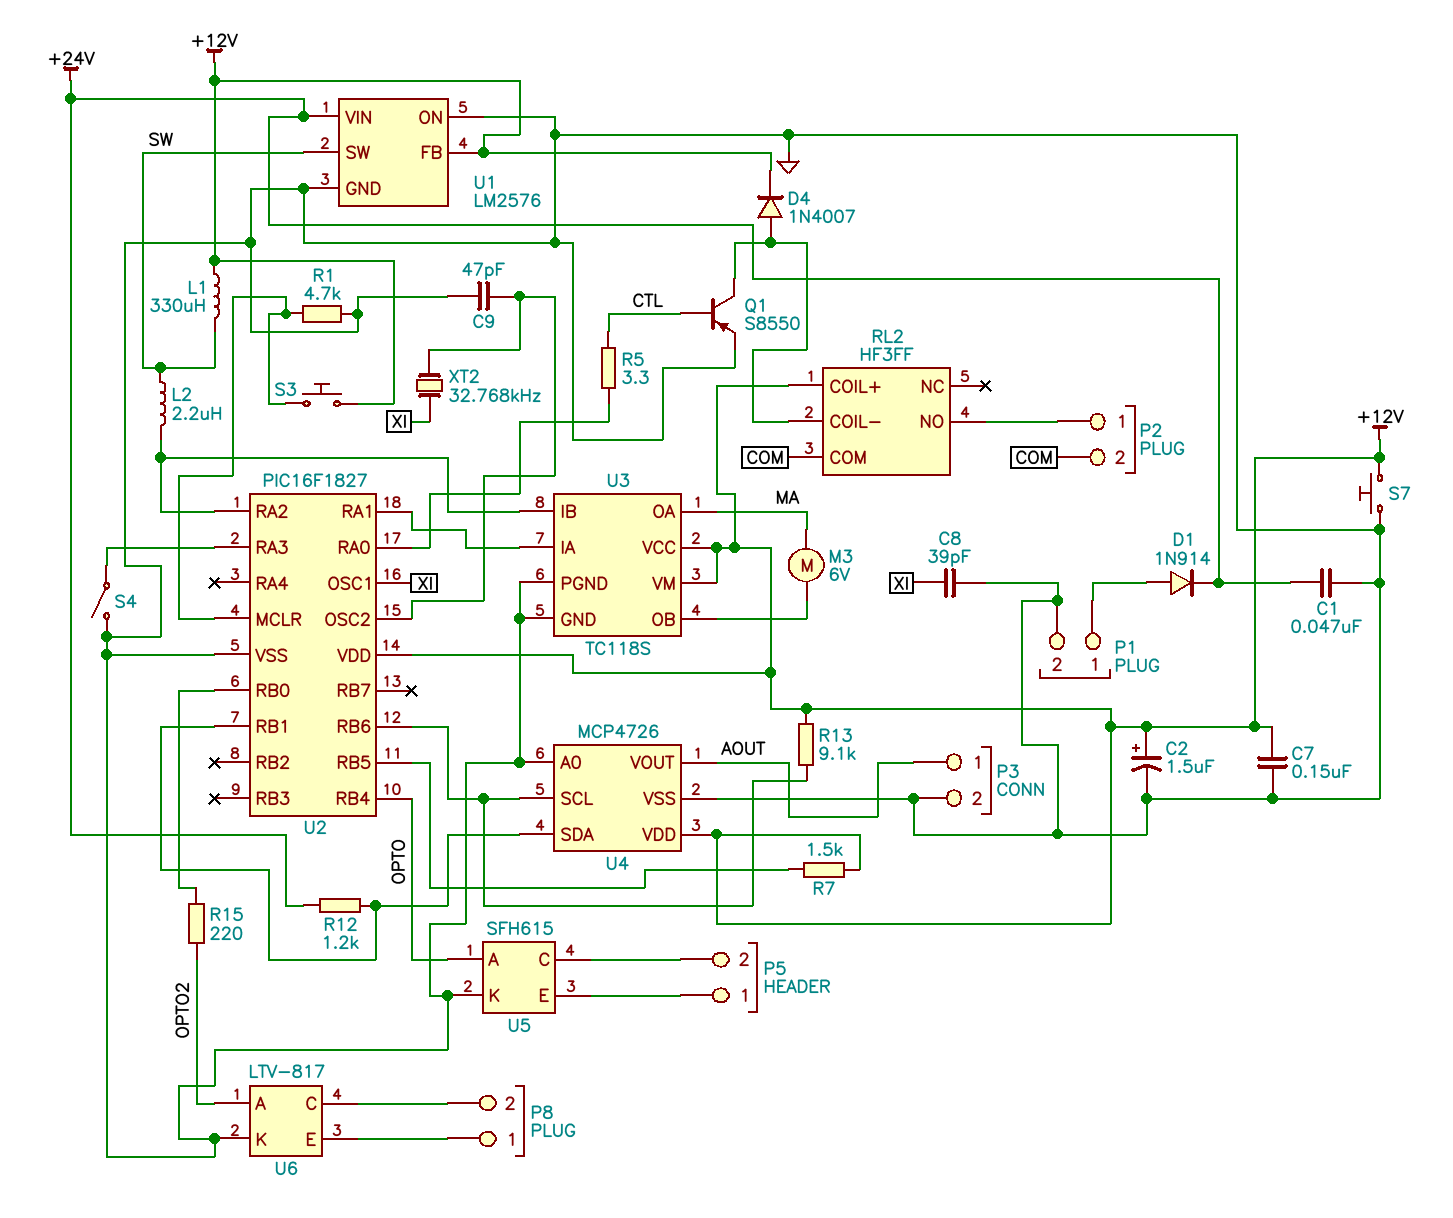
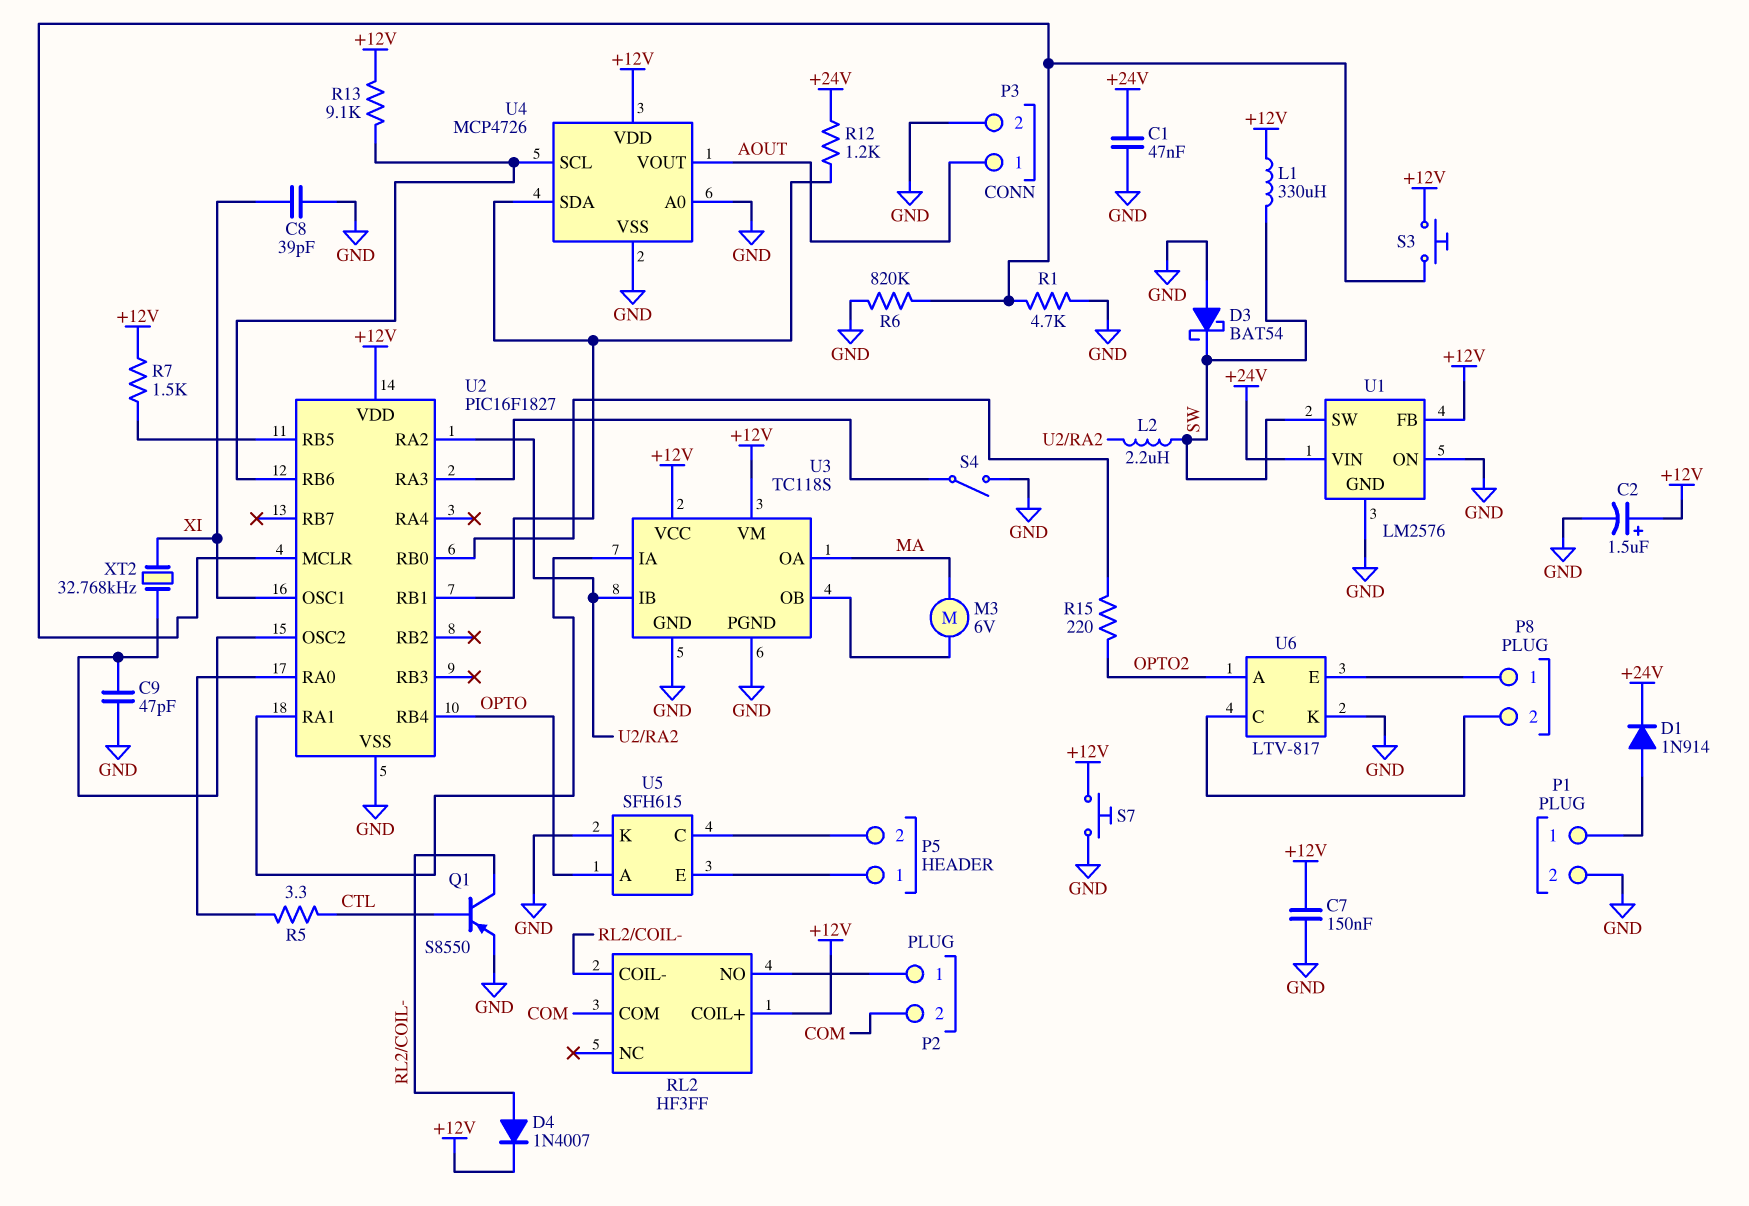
D3: none -> schottky BAT54 (A GND, K SW)
R6: none -> 820k (GND, U2/MCLR)

